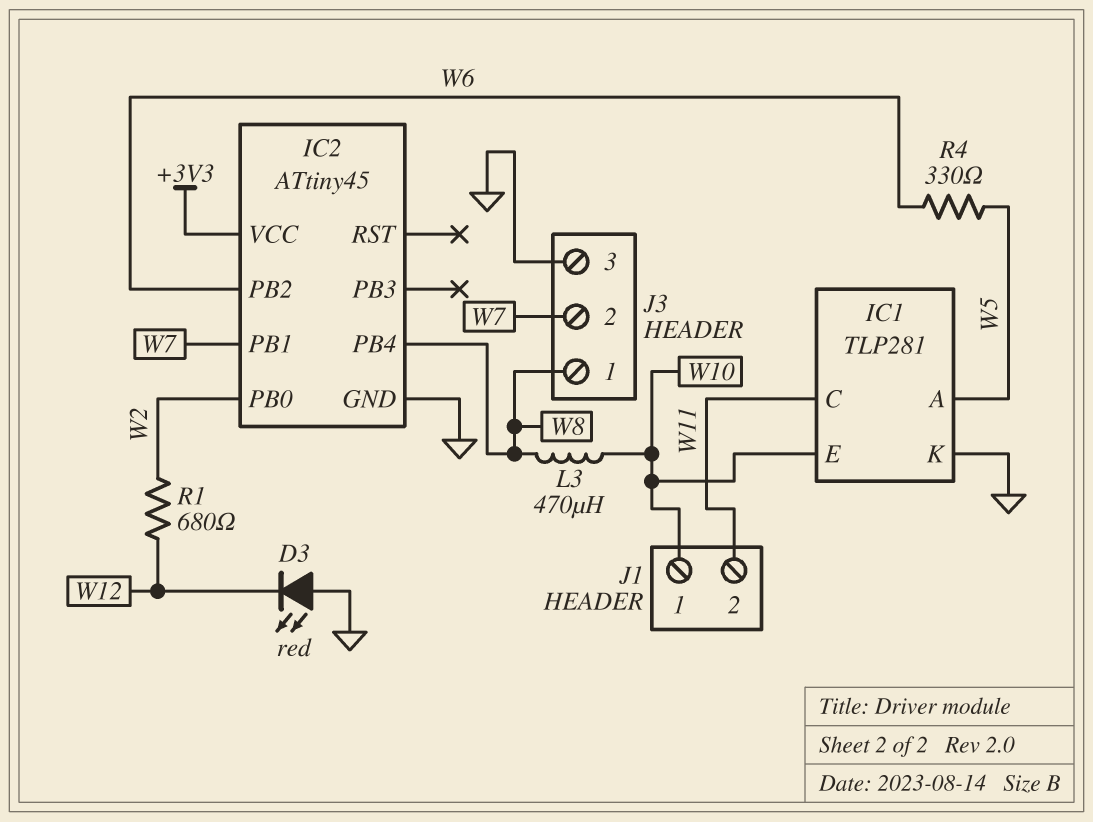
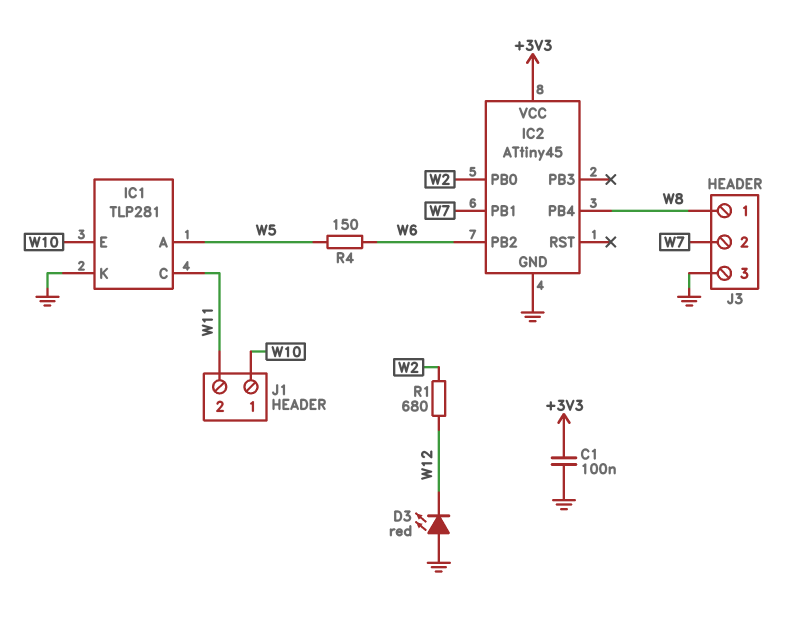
C1: none -> 100nF (+3V3, GND)
L3: 470uH (W8, W10) -> none
R4: 330 (W5, W6) -> 150 (W5, W6)

